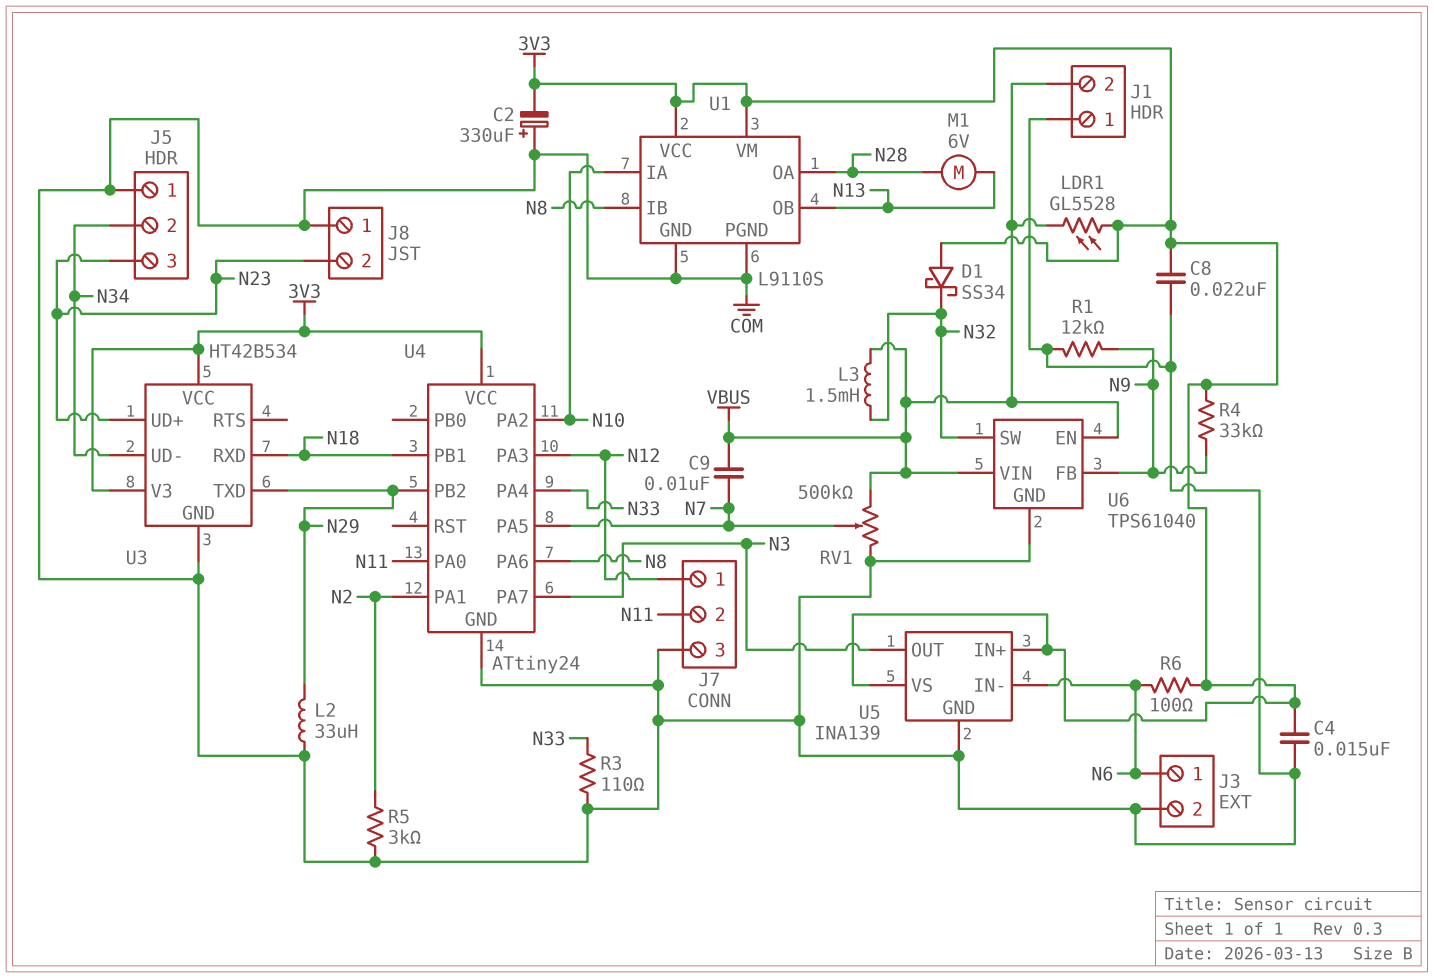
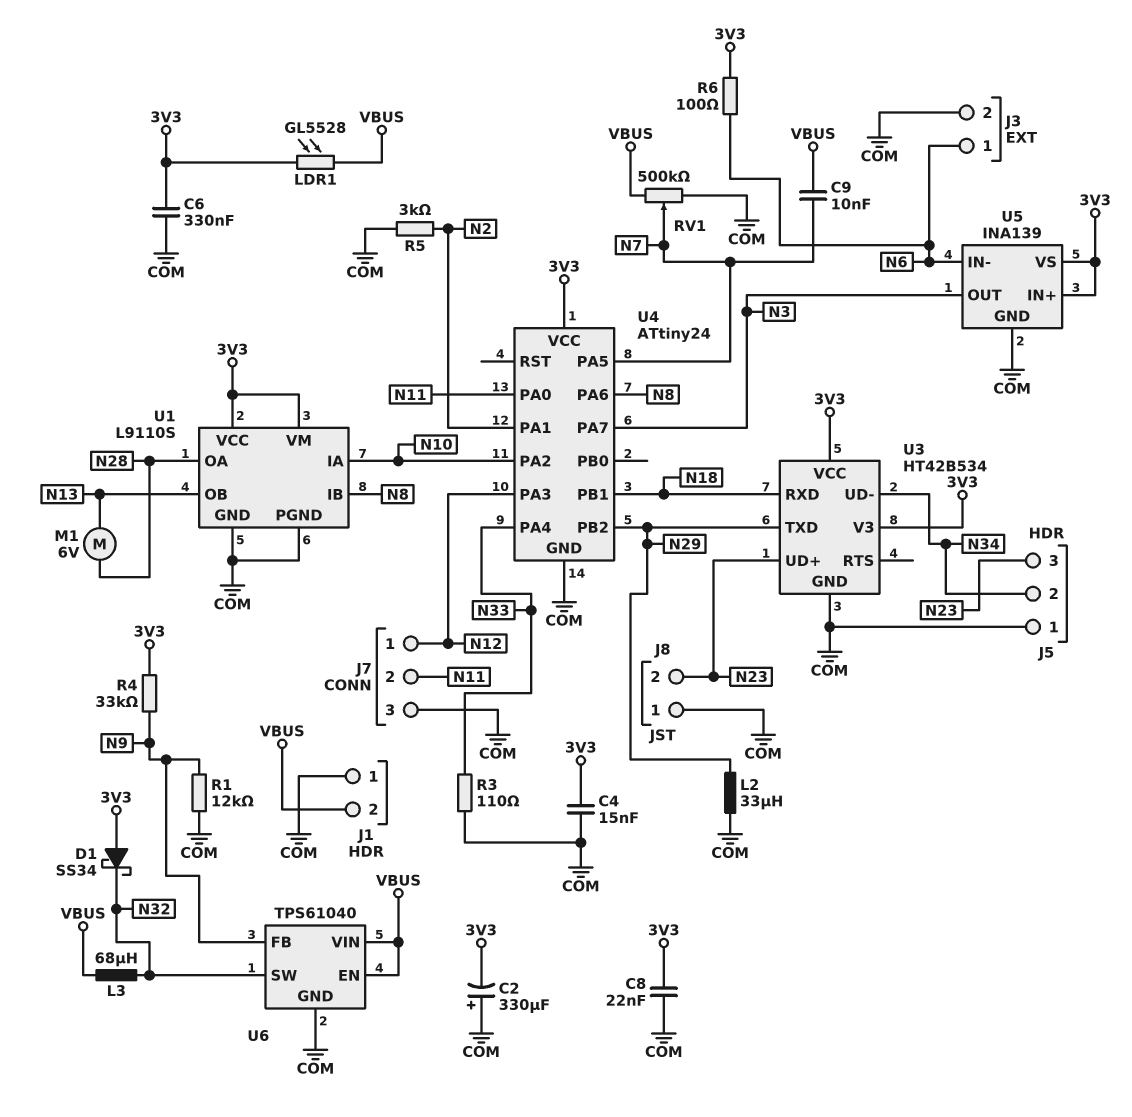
C6: none -> 330nF (3V3, COM)
L3: 1.5mH (N32, VBUS) -> 68uH (N32, VBUS)

